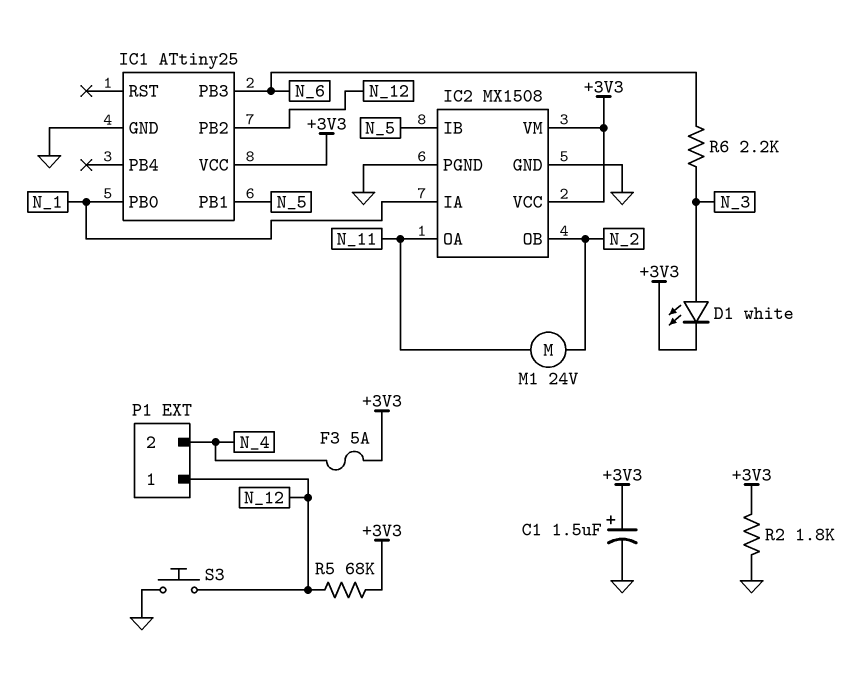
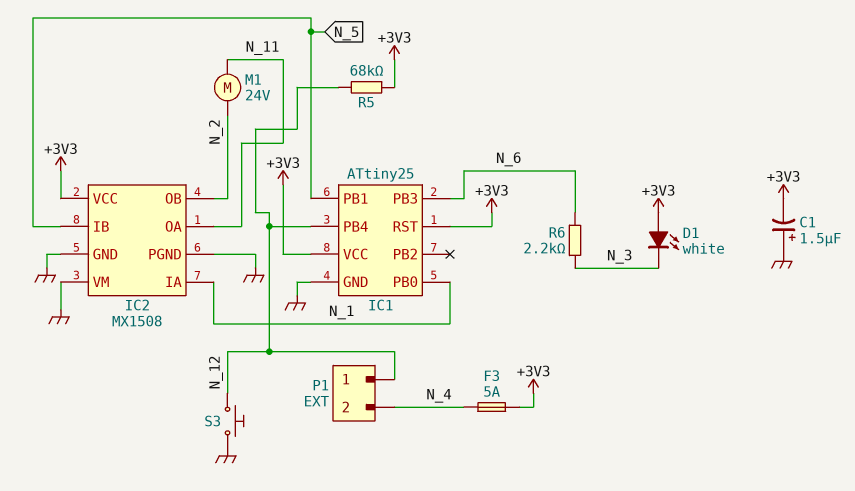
C1: 1.5uF (plus +3V3, minus GND) -> 1.5uF (plus GND, minus +3V3)
D1: LED white (A N_3, K +3V3) -> LED white (A +3V3, K N_3)
IC1 pin PB2: N_12 -> none
IC1 pin PB4: none -> N_12
IC1 pin RST: none -> +3V3
IC2 pin VM: +3V3 -> GND
R2: 1.8k (+3V3, GND) -> none

